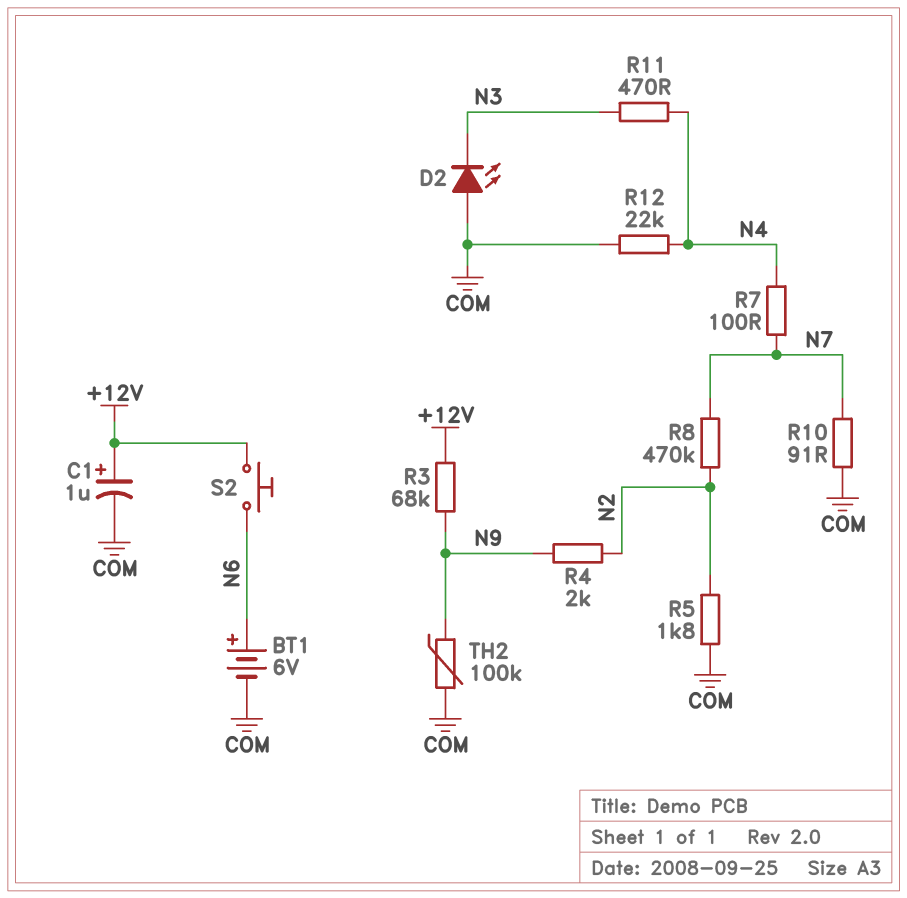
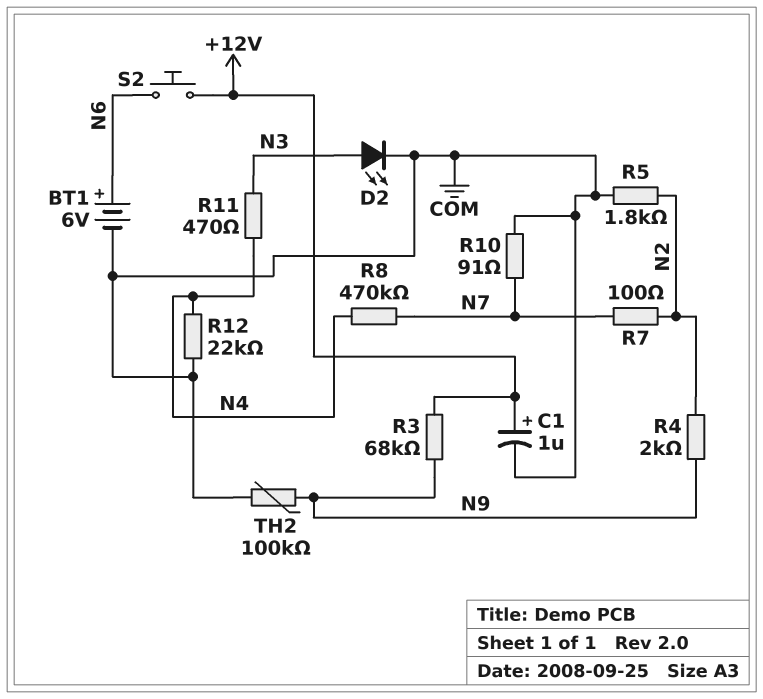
D2: LED (A COM, K N3) -> LED (A N3, K COM)
R7: 100 (N4, N7) -> 100 (N2, N7)
R8: 470k (N2, N7) -> 470k (N4, N7)

